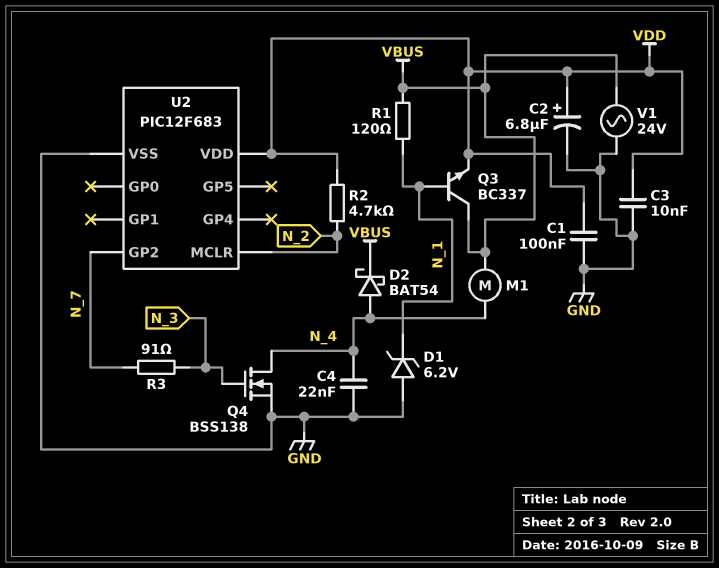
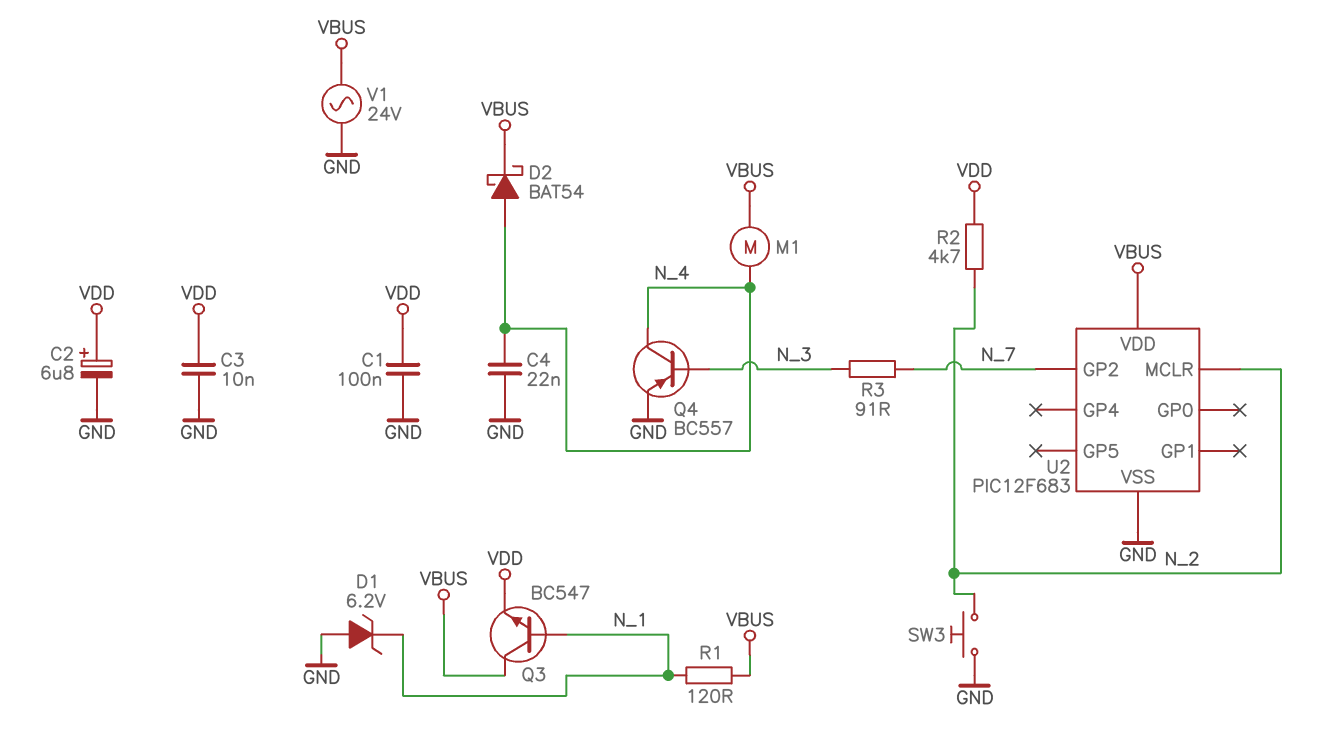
Q3: NPN BC337 (B N_1, C VBUS, E VDD) -> NPN BC547 (B N_1, C VBUS, E VDD)
Q4: NMOS BSS138 (G N_3, D N_4, S GND) -> PNP BC557 (B N_3, C N_4, E GND)
SW3: none -> button (GND, N_2)
U2 pin VDD: VDD -> VBUS

